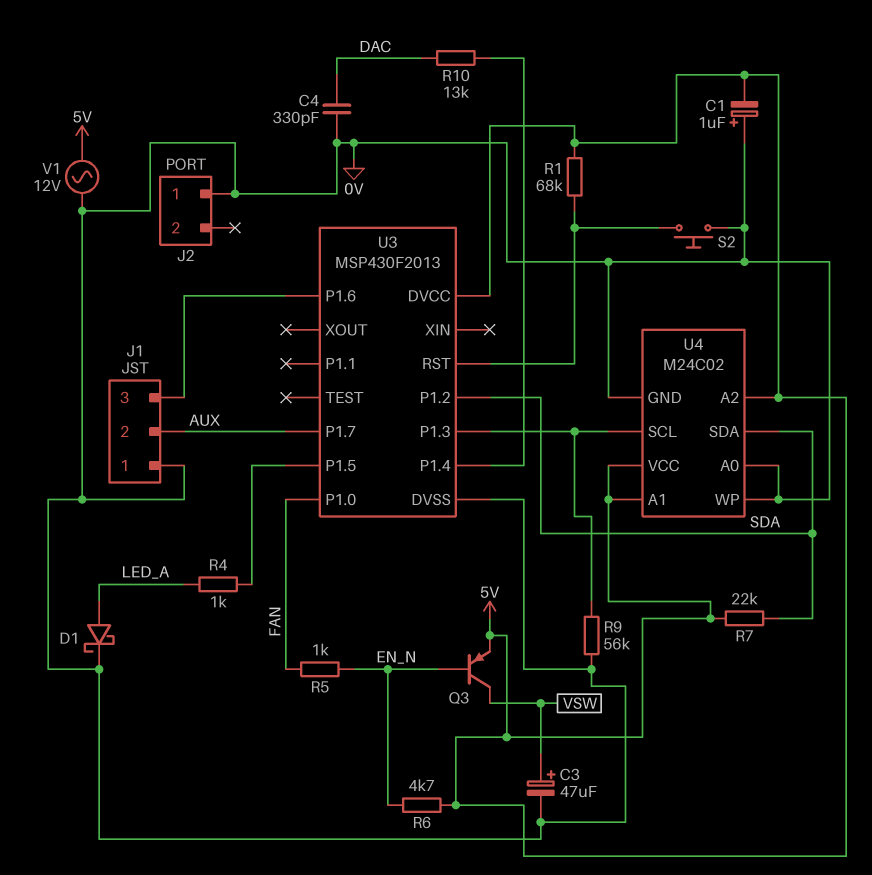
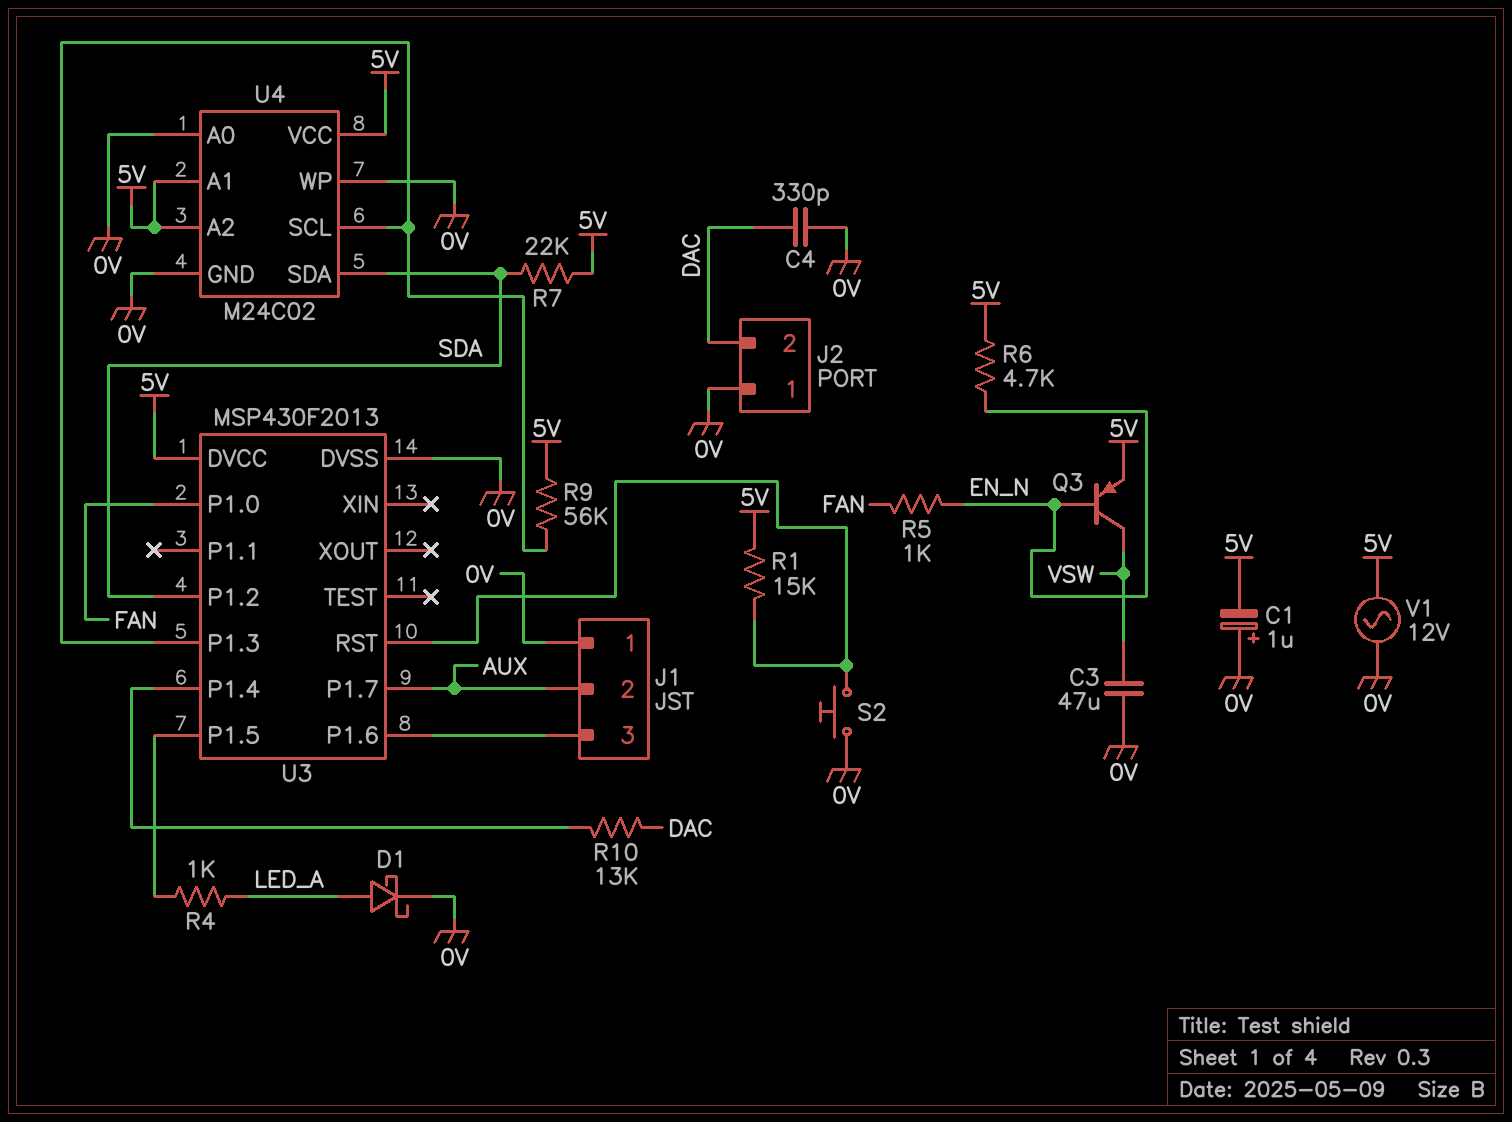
C3: 47uF (plus VSW, minus 0V) -> 47uF (0V, VSW)
J2 pin 2: none -> DAC
R1: 68k (5V, U3/RST) -> 15k (5V, U3/RST)
R9: 56k (0V, U3/P1.3) -> 56k (5V, U3/P1.3)

